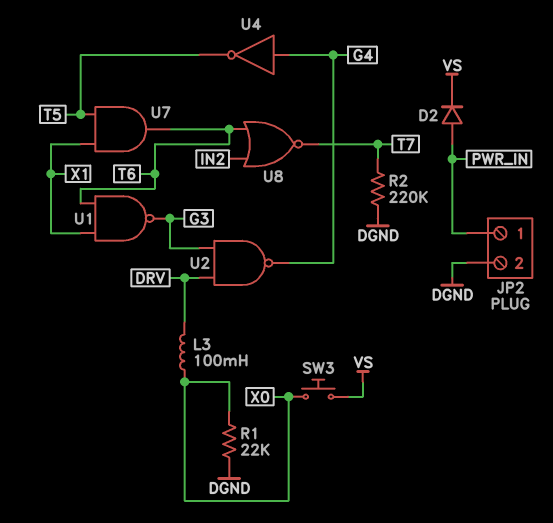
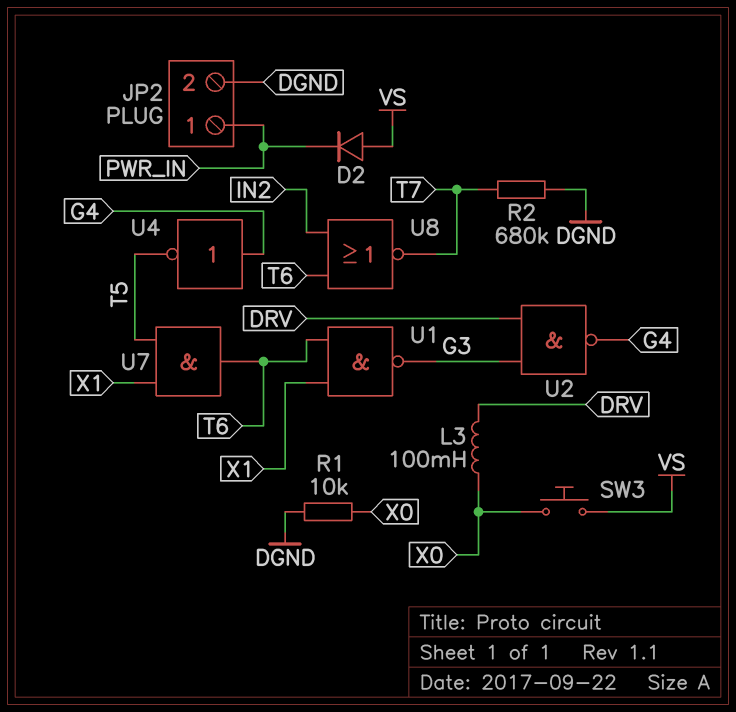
D2: diode (A PWR_IN, K VS) -> diode (A VS, K PWR_IN)
R1: 22k (DGND, X0) -> 10k (DGND, X0)
R2: 220k (DGND, T7) -> 680k (DGND, T7)

